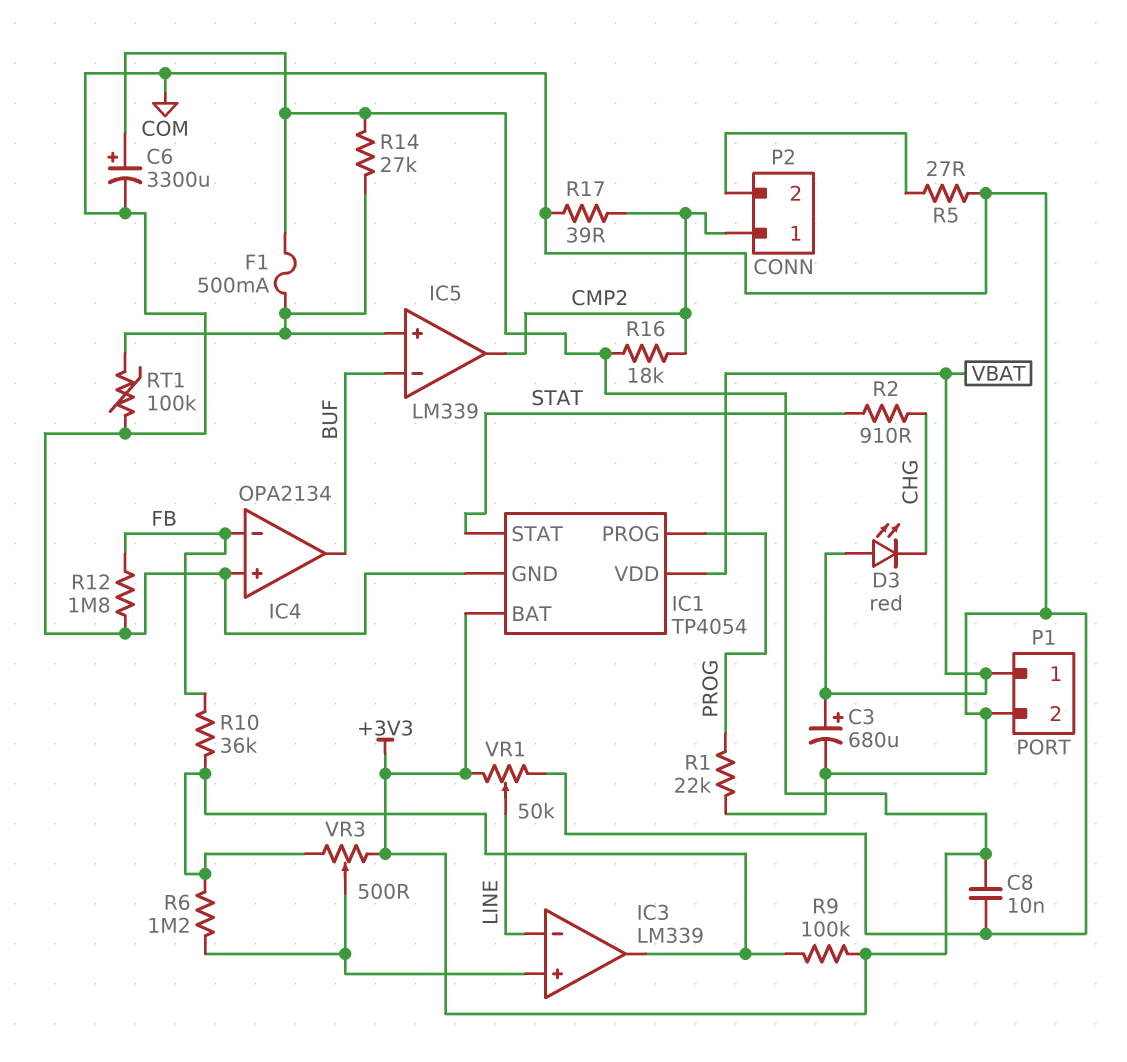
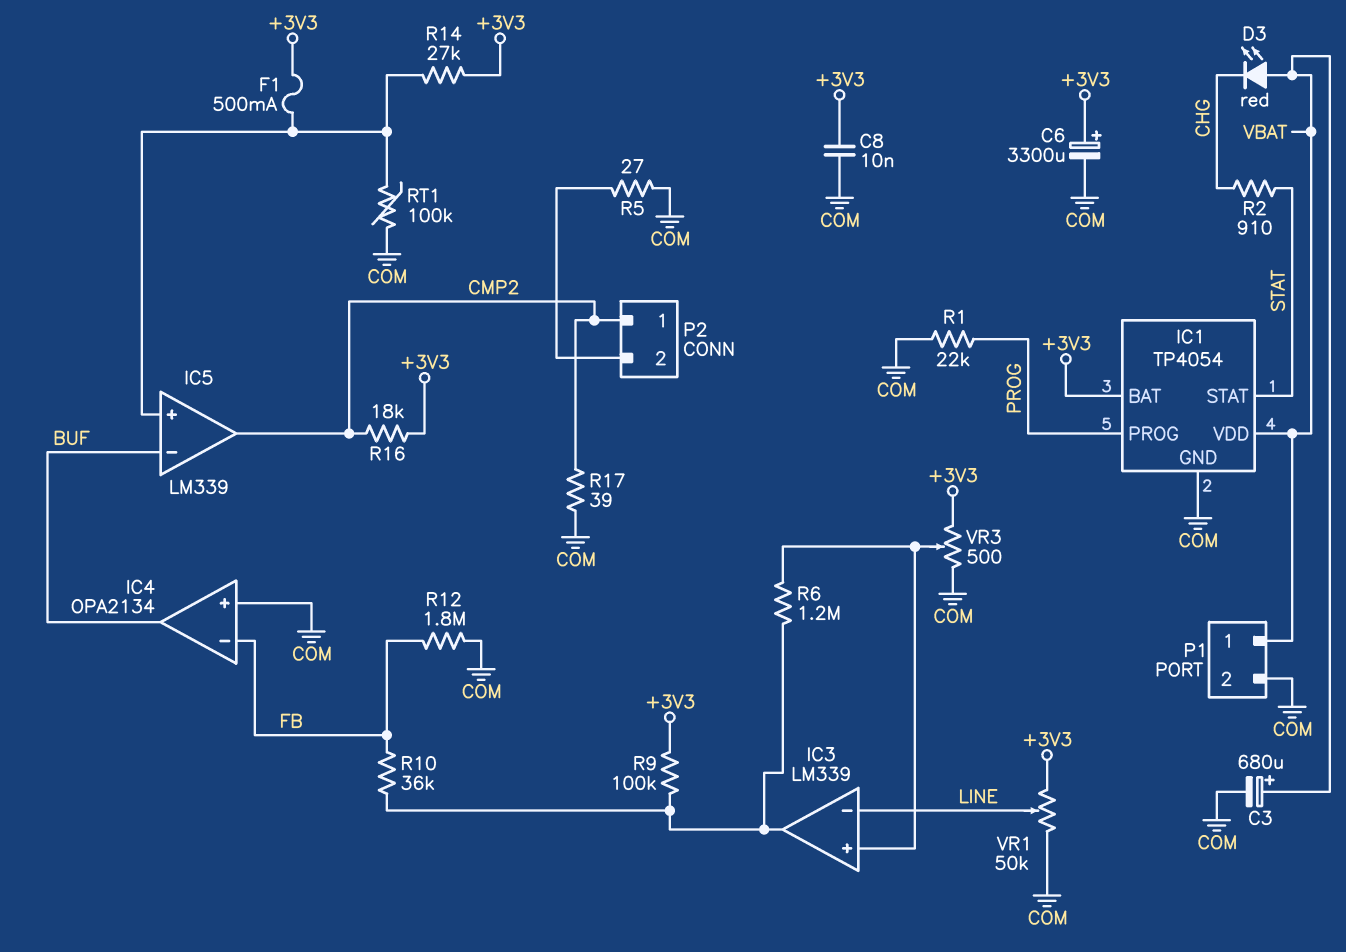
VR3: 500 (+3V3, IC3/out, wiper IC3/in+) -> 500 (+3V3, COM, wiper IC3/in+)

